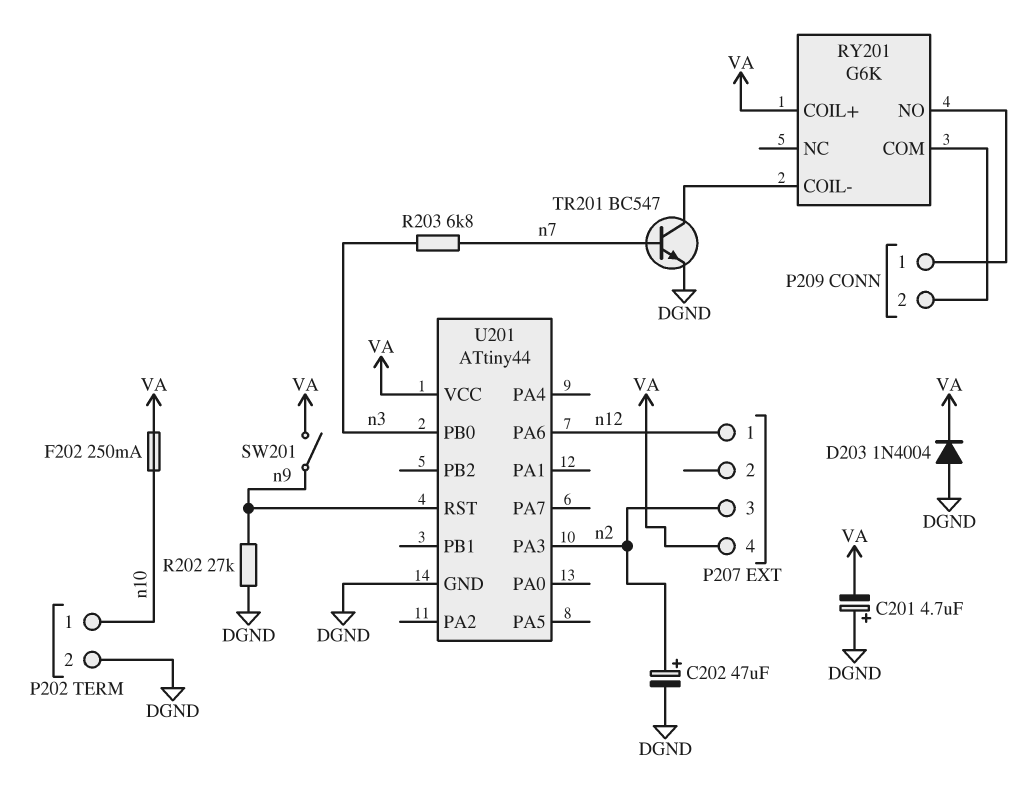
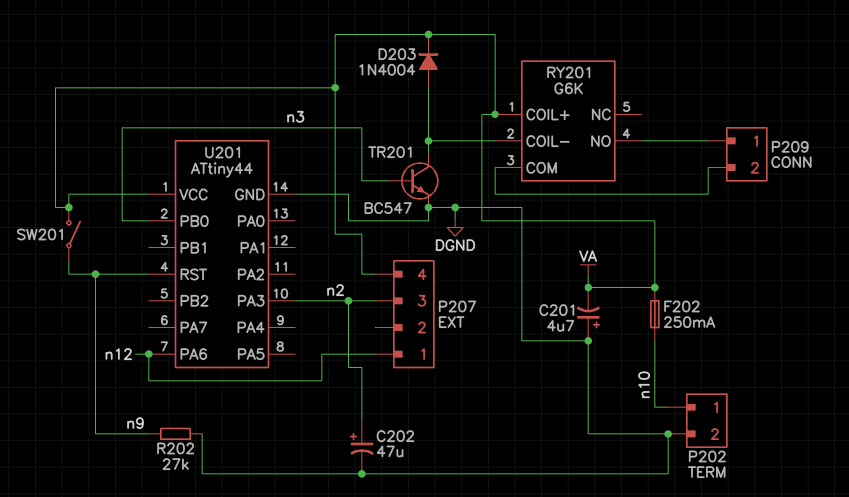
D203: diode 1N4004 (A DGND, K VA) -> diode 1N4004 (A RY201/COIL-, K VA)
R203: 6.8k (n3, n7) -> none
TR201: NPN BC547 (B n7, C RY201/COIL-, E DGND) -> NPN BC547 (B n3, C RY201/COIL-, E DGND)

